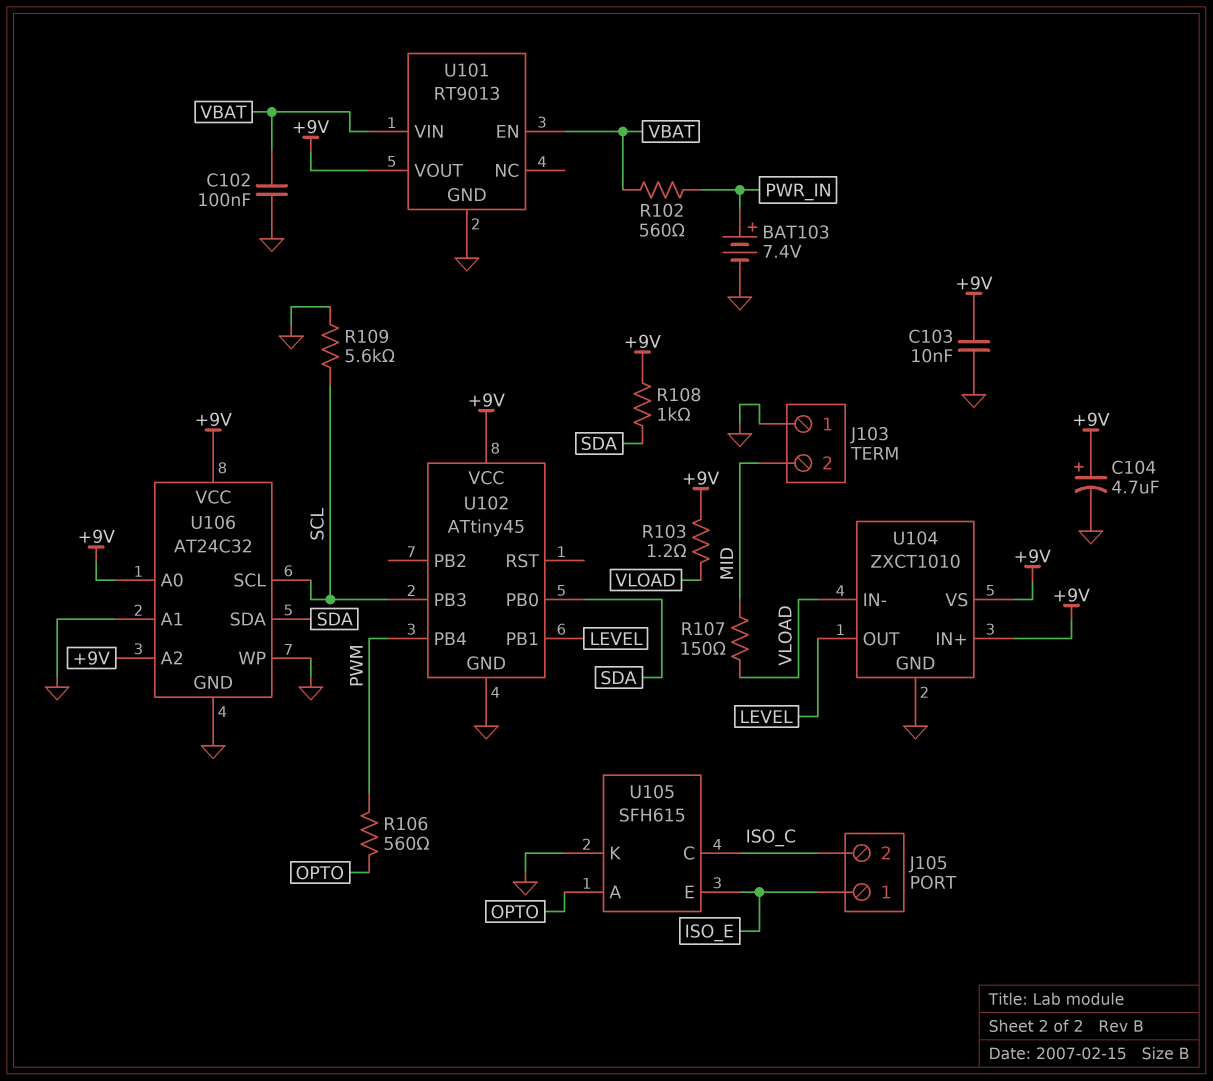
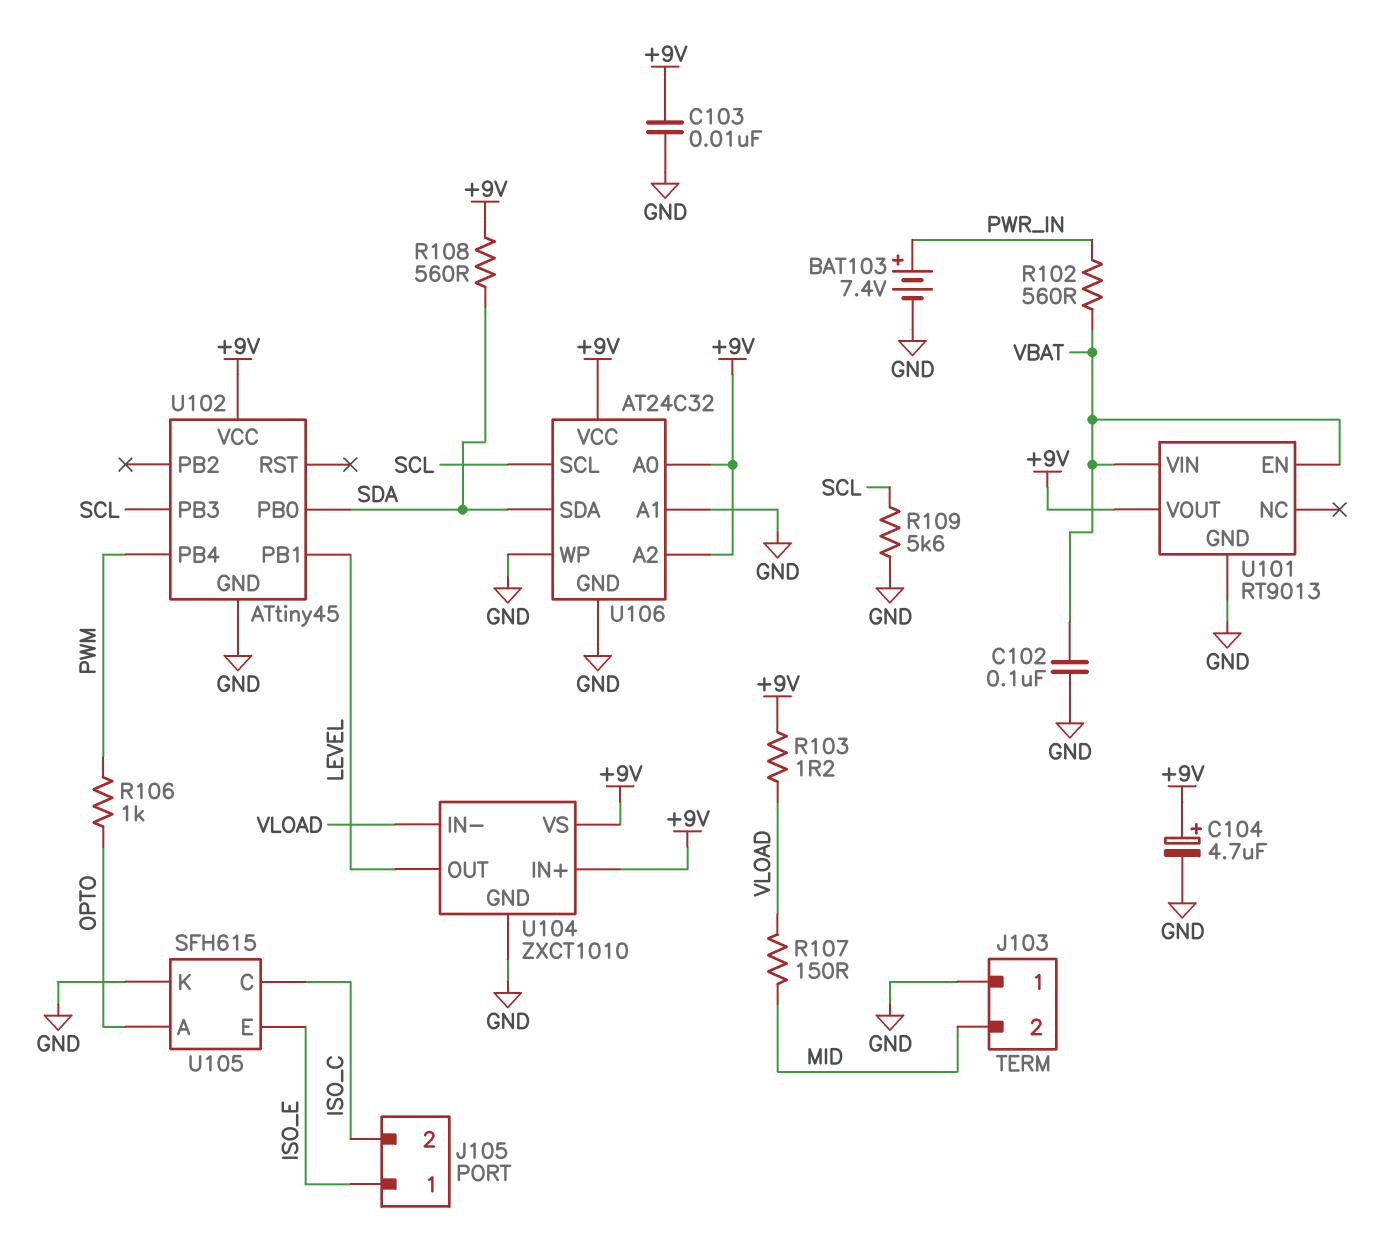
R106: 560 (OPTO, PWM) -> 1k (OPTO, PWM)
R108: 1k (+9V, SDA) -> 560 (+9V, SDA)

